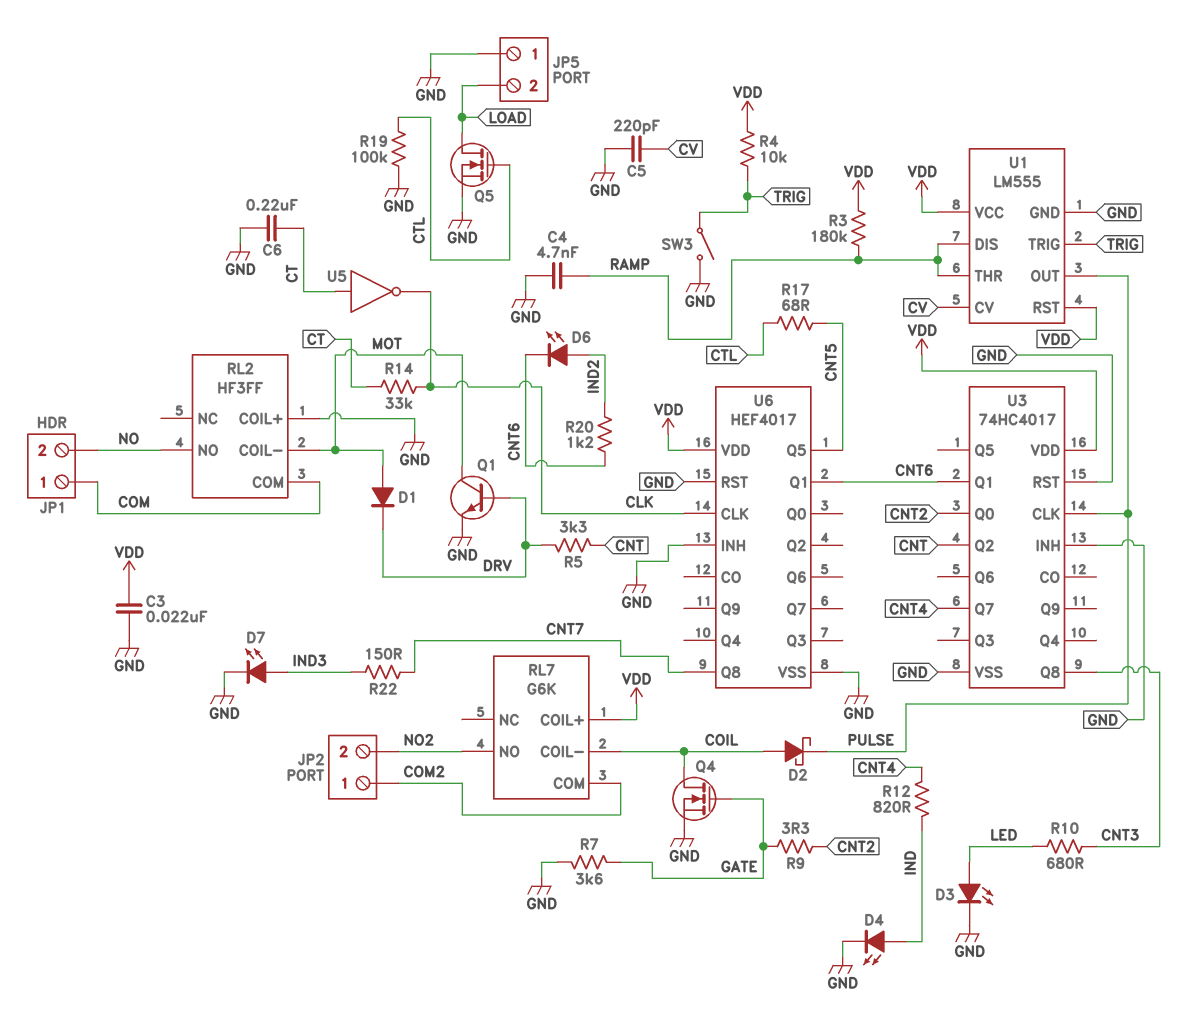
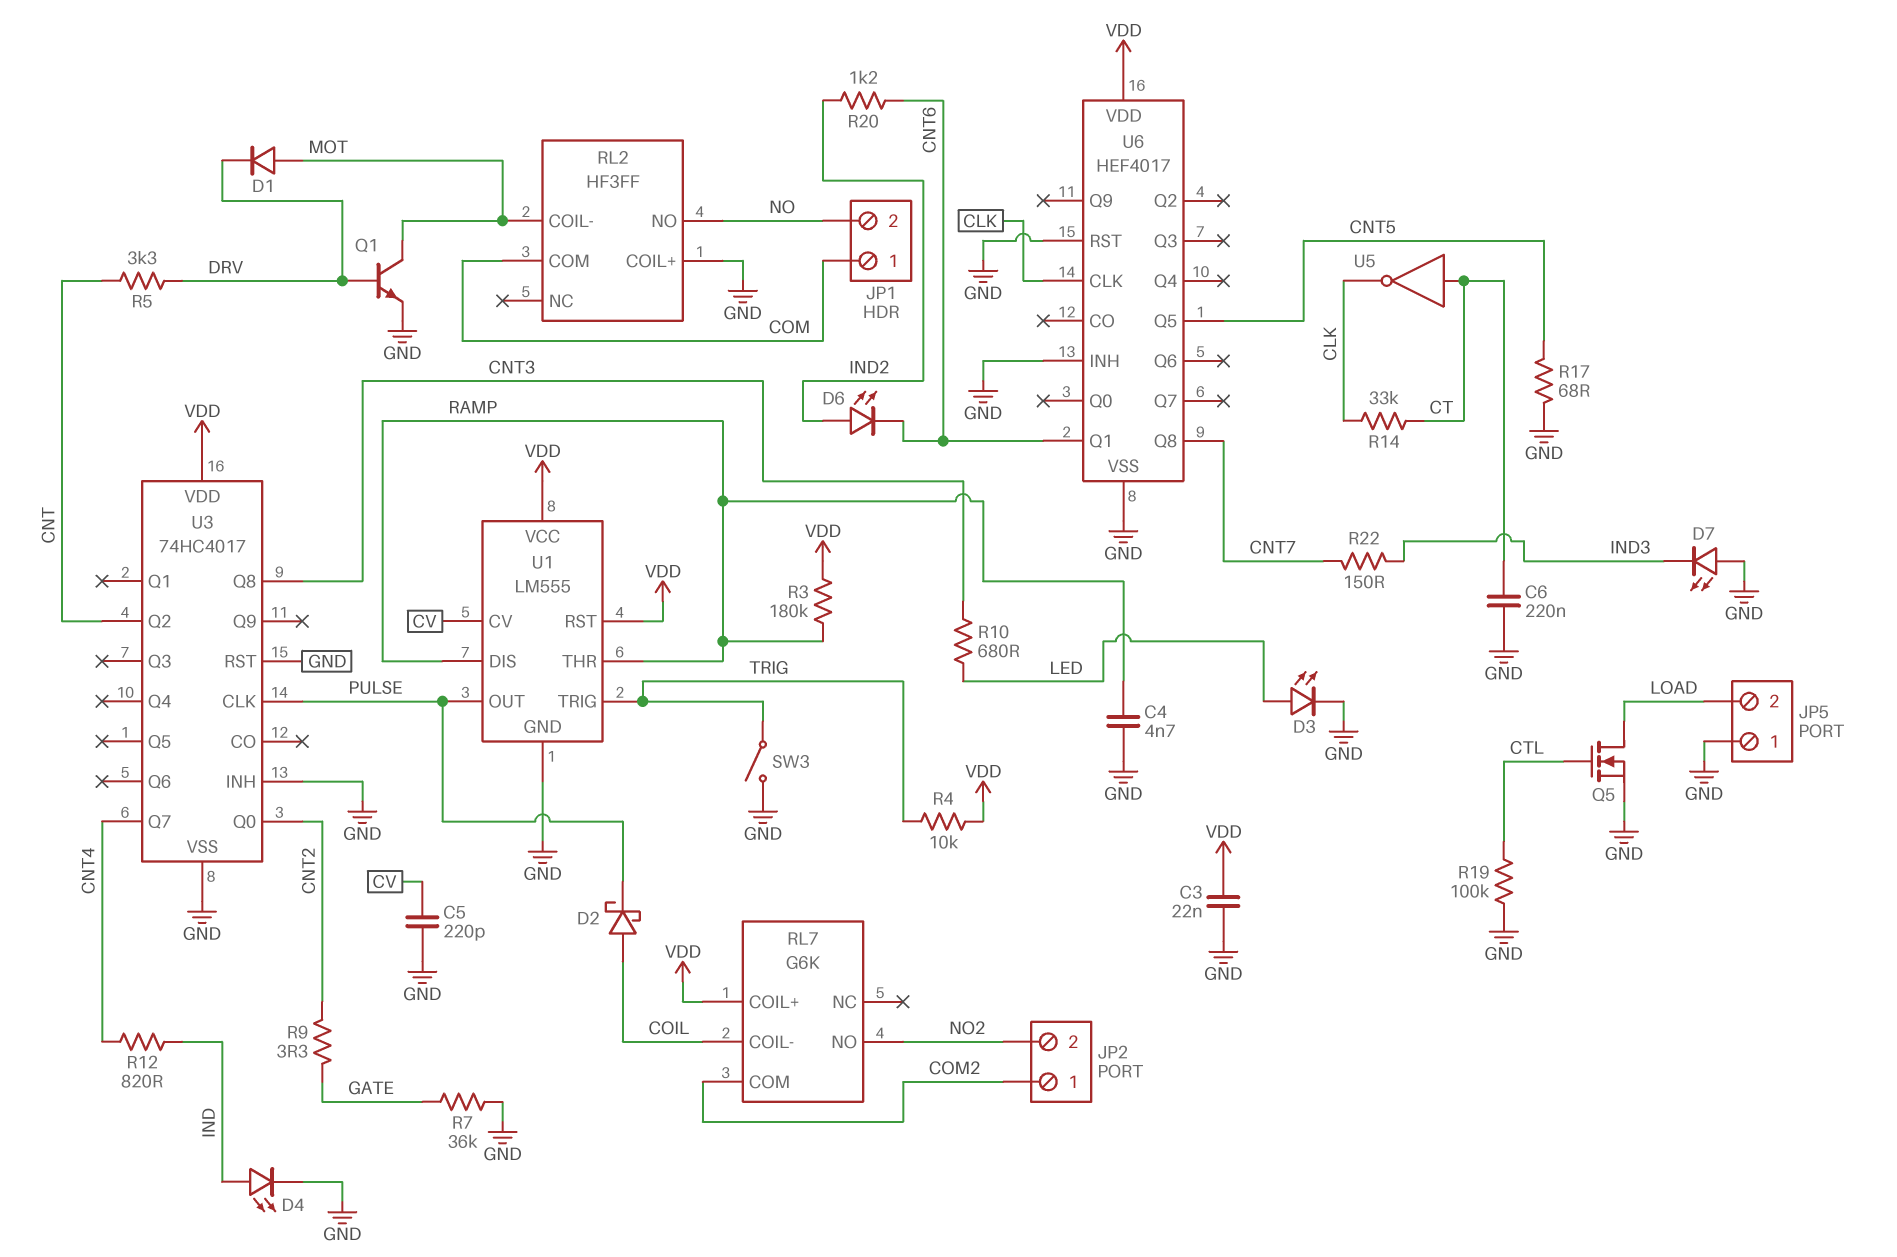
D7: LED (A IND3, K GND) -> LED (A GND, K IND3)
Q4: NMOS (G GATE, D COIL, S GND) -> none
R7: 3.6k (GATE, GND) -> 36k (GATE, GND)
R17: 68 (CNT5, CTL) -> 68 (CNT5, GND)
U3 pin Q1: CNT6 -> none

